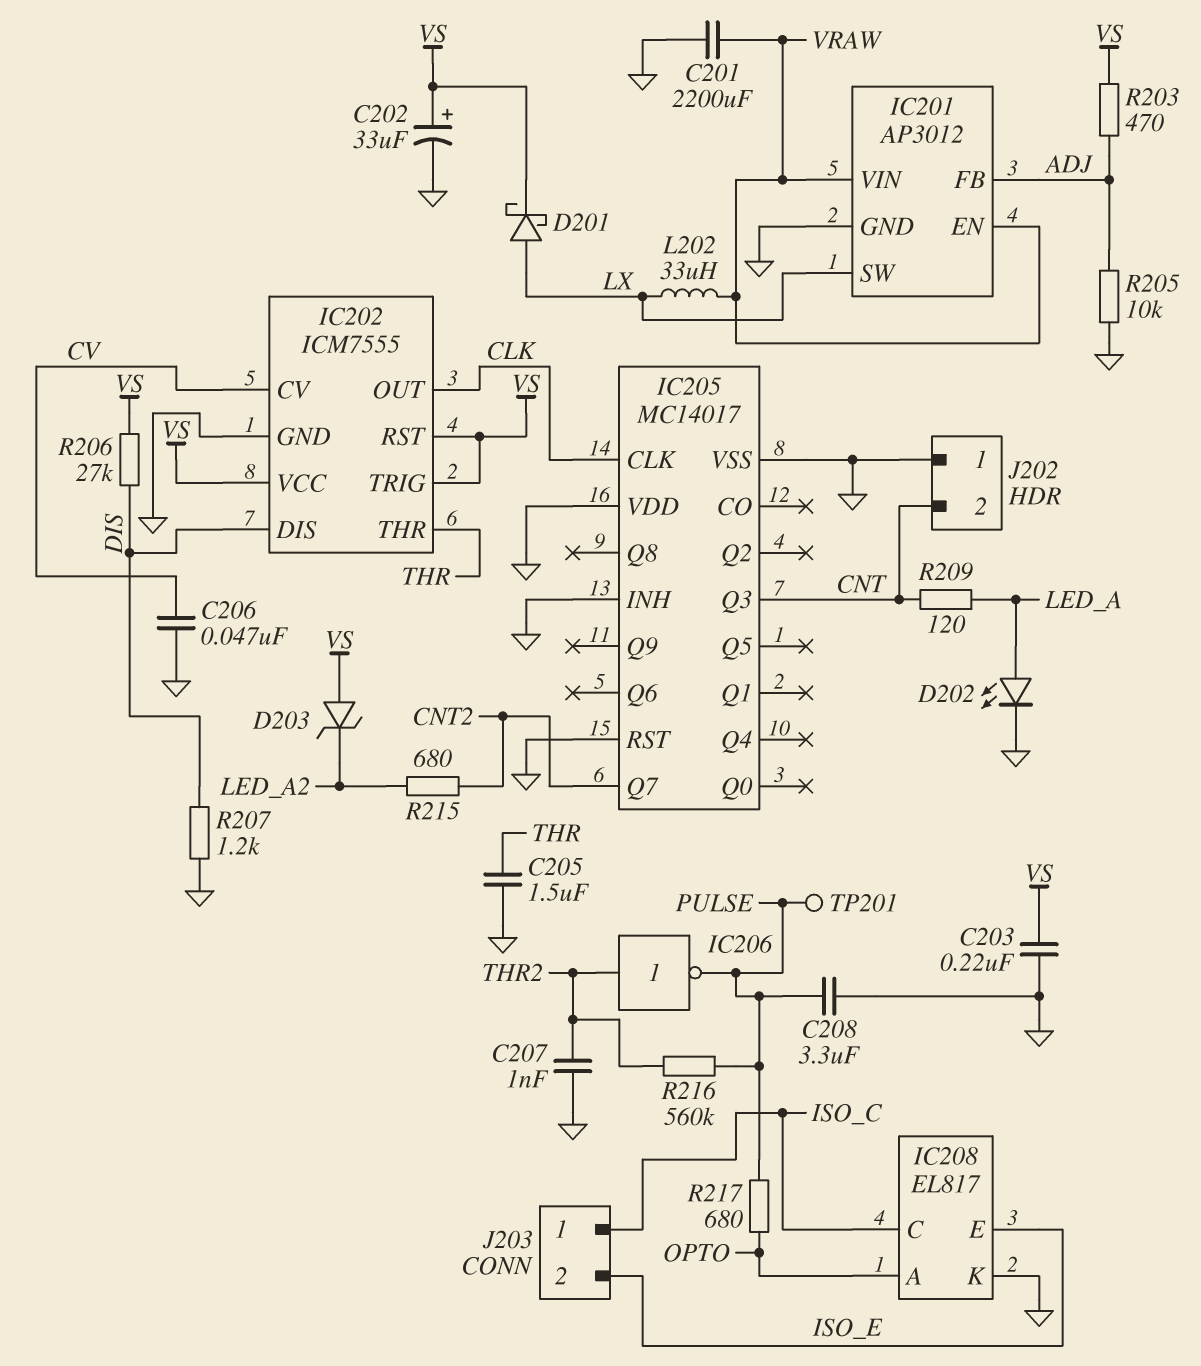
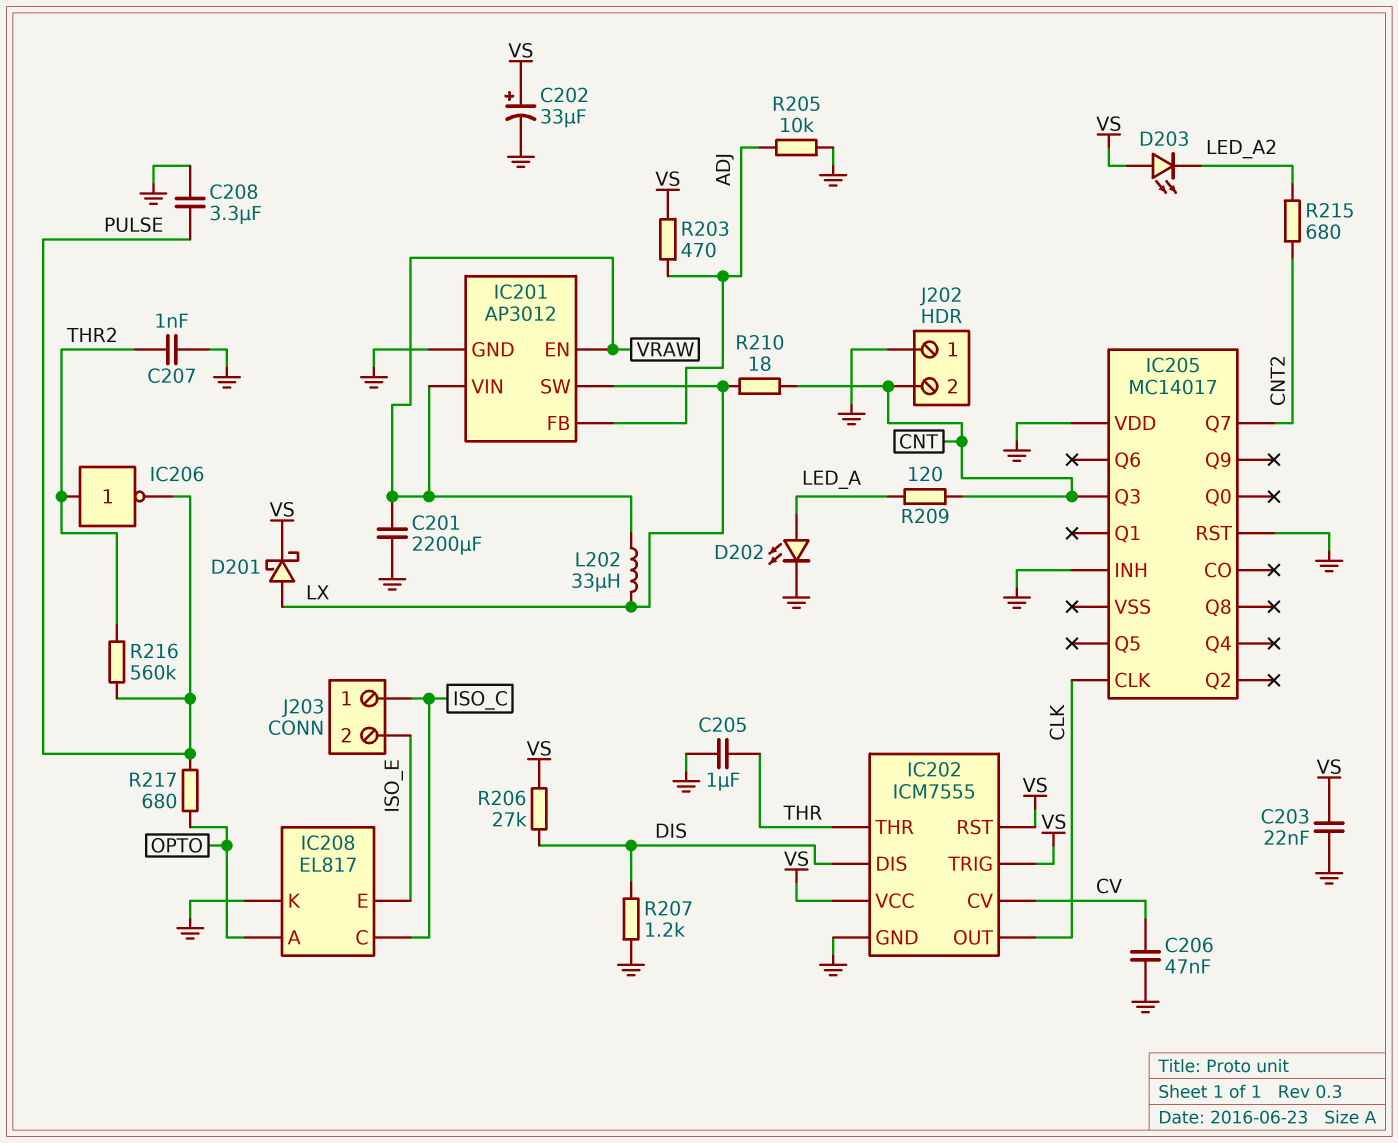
C203: 220nF (GND, VS) -> 22nF (GND, VS)
C205: 1.5uF (GND, THR) -> 1uF (GND, THR)
D203: zener (A VS, K LED_A2) -> LED (A VS, K LED_A2)
IC205 pin VSS: GND -> none
R210: none -> 18 (CNT, LX)
TP201: test point (PULSE) -> none

